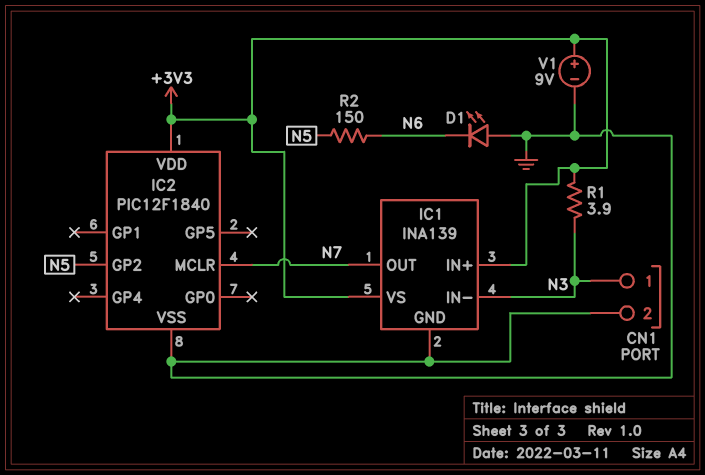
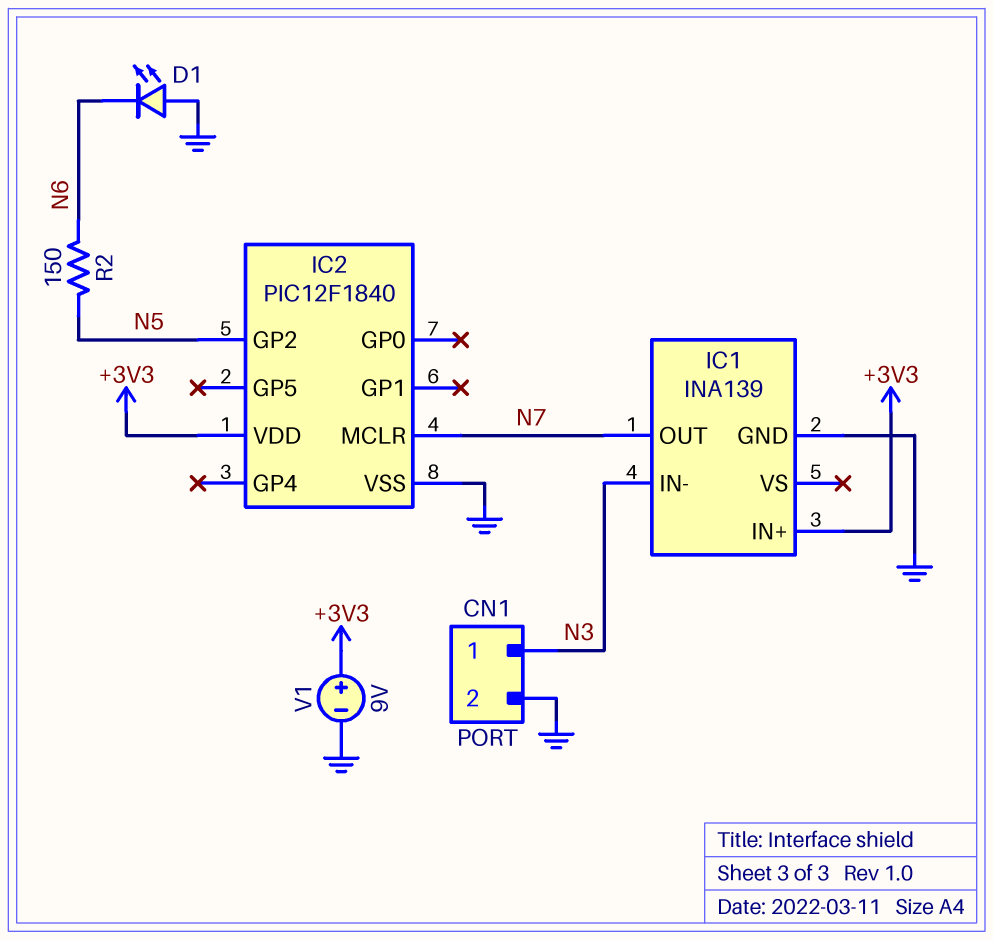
IC1 pin VS: +3V3 -> none
R1: 3.9 (+3V3, N3) -> none

